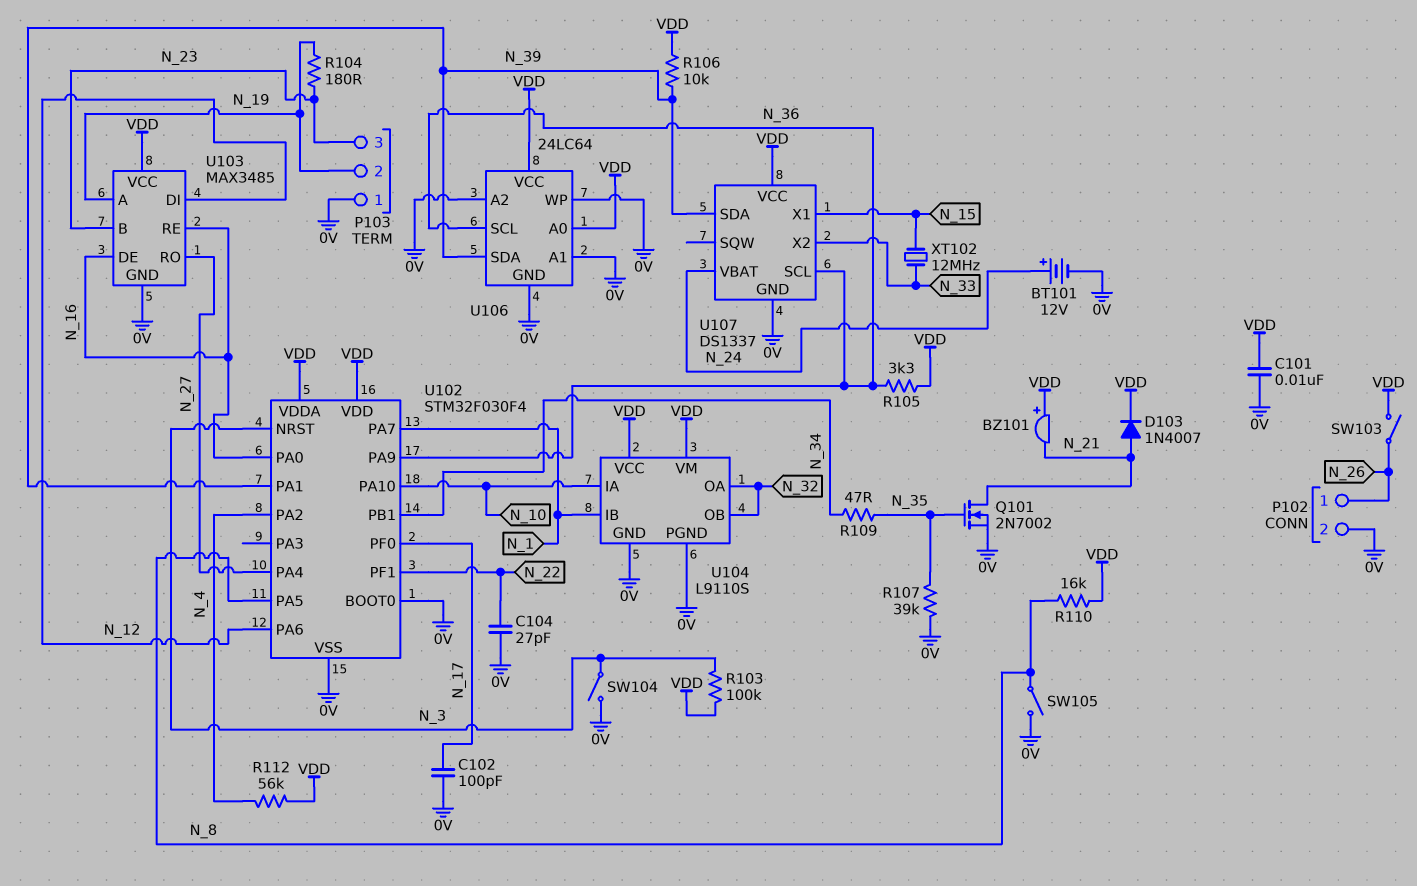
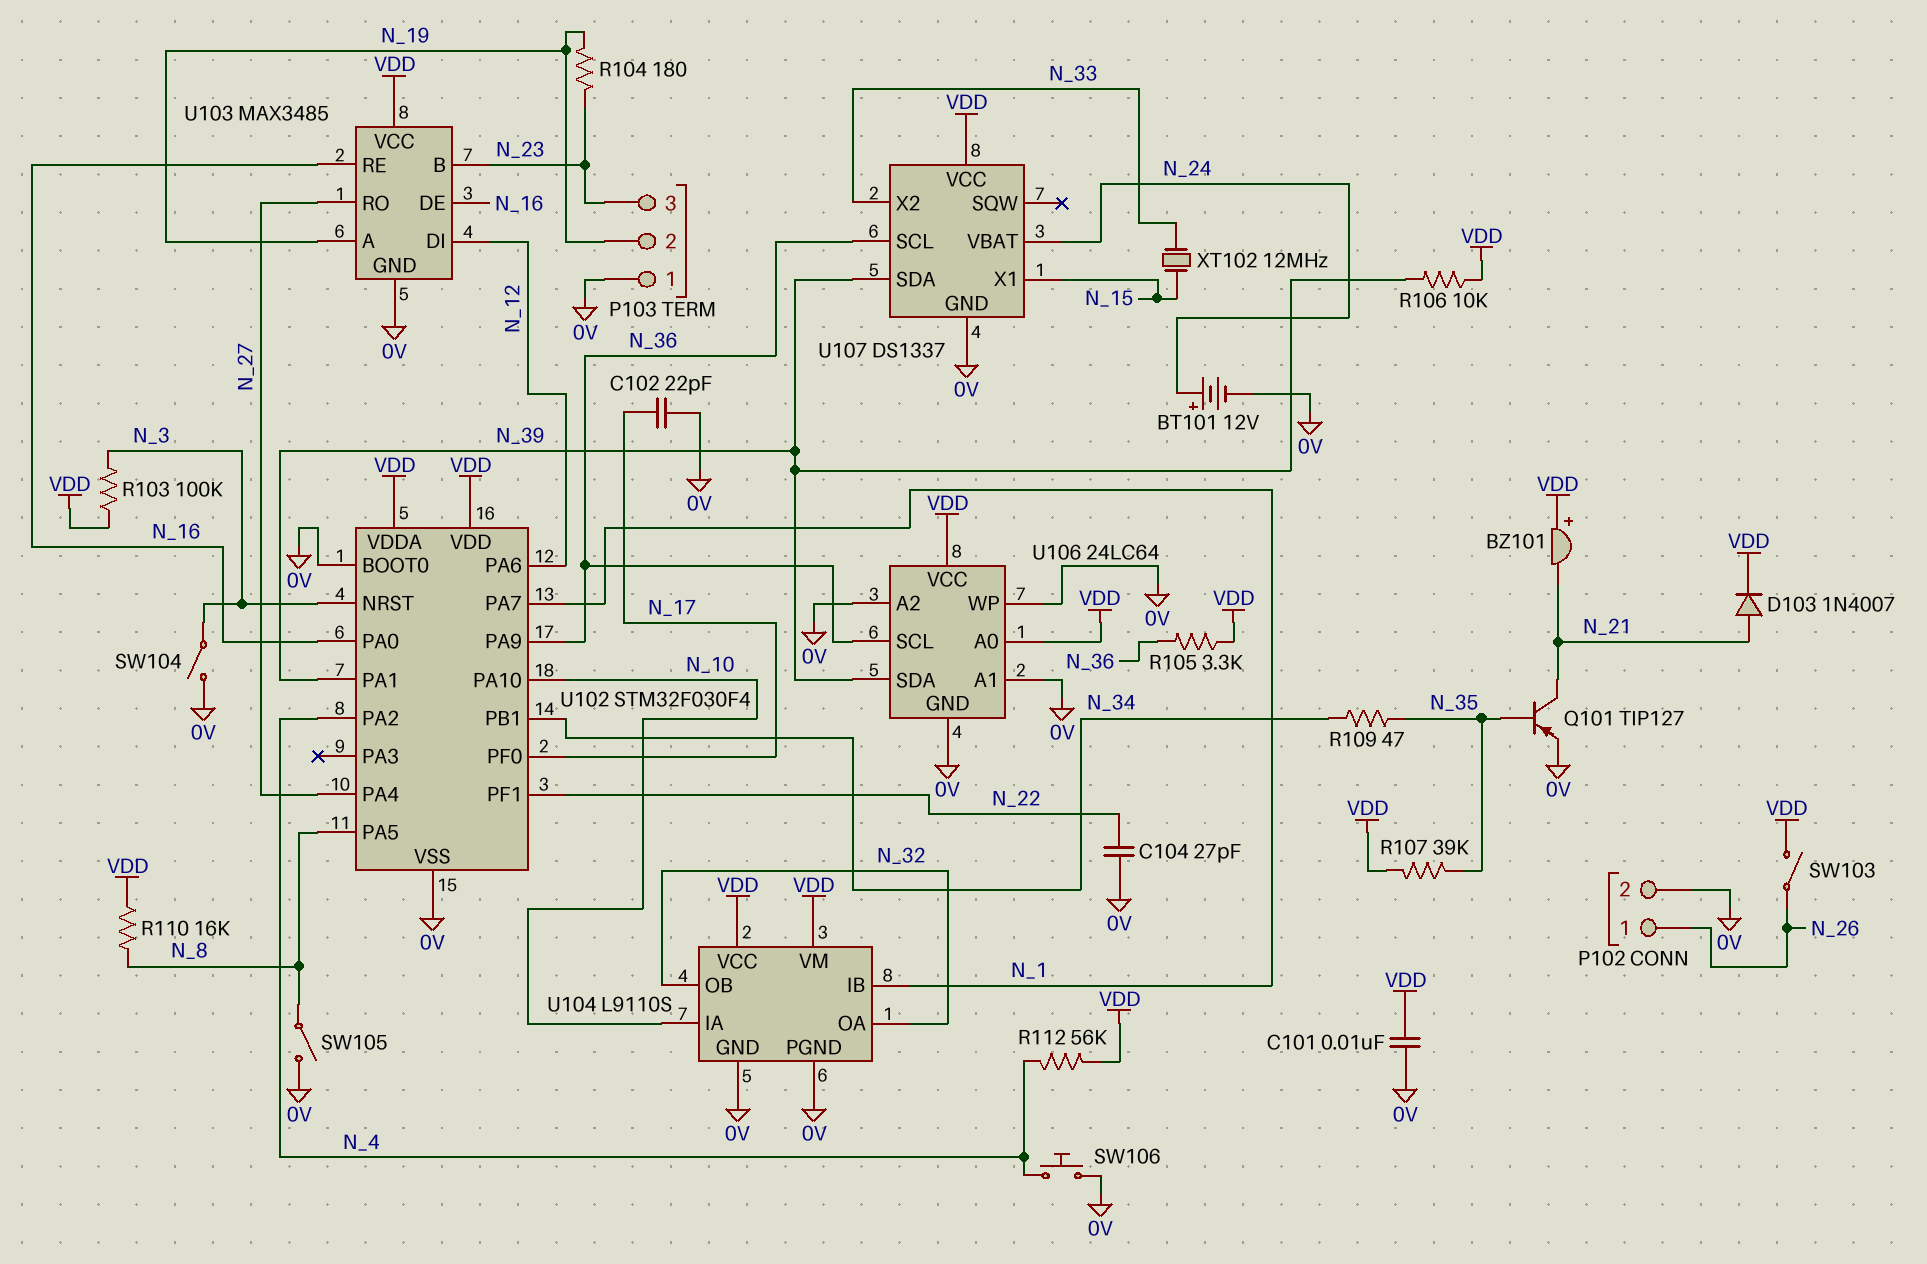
C102: 100pF (0V, N_17) -> 22pF (0V, N_17)
Q101: NMOS 2N7002 (G N_35, D N_21, S 0V) -> PNP TIP127 (B N_35, C N_21, E 0V)
R107: 39k (0V, N_35) -> 39k (N_35, VDD)
SW106: none -> button (0V, N_4)

